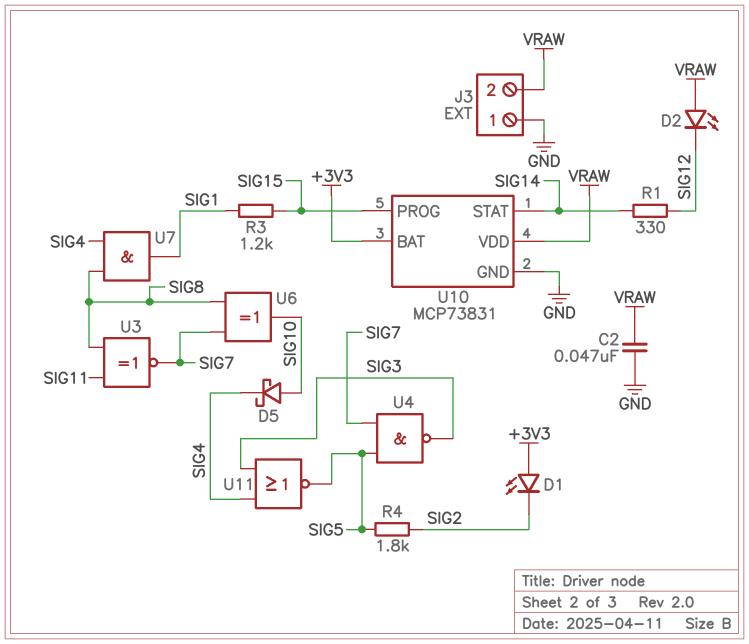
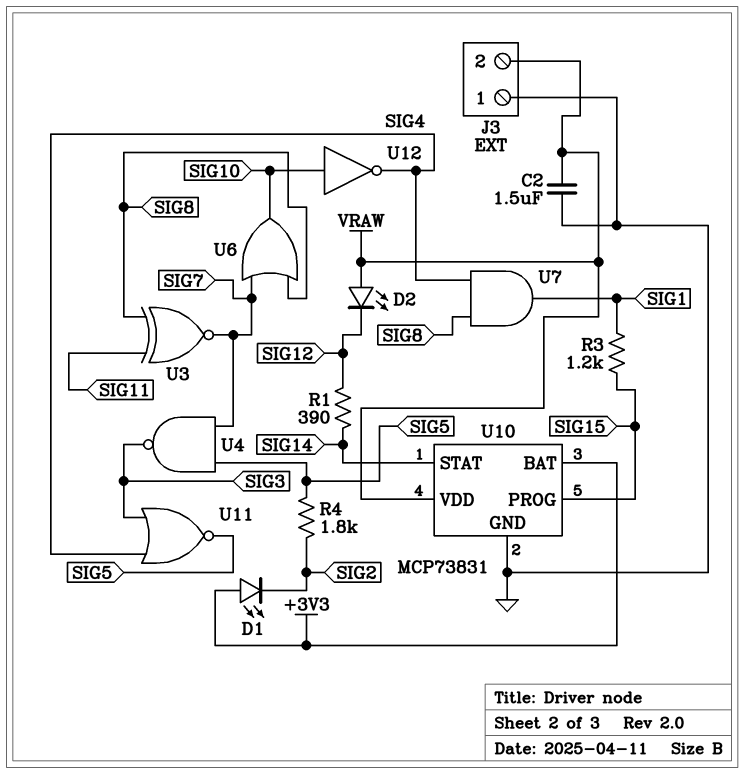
C2: 47nF (GND, VRAW) -> 1.5uF (GND, VRAW)
D5: schottky (A SIG10, K SIG4) -> none
R1: 330 (SIG12, SIG14) -> 390 (SIG12, SIG14)
U6: XOR (in SIG7, in SIG8, out SIG10) -> OR (in SIG7, in SIG8, out SIG10)
U12: none -> NOT (in SIG10, out SIG4)

